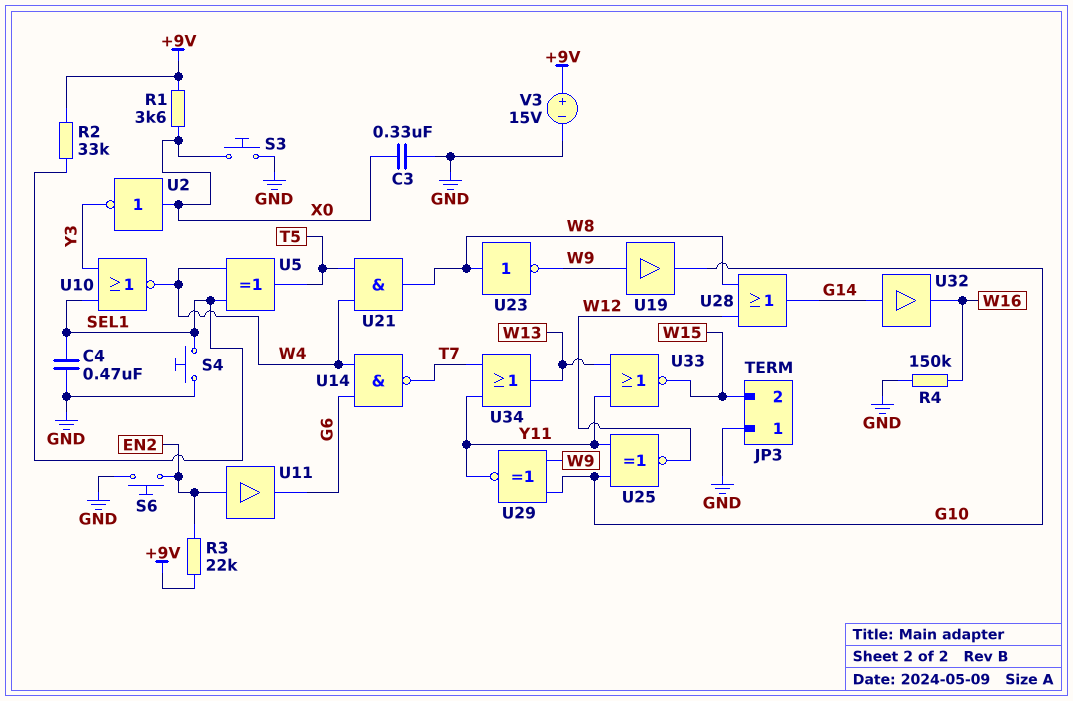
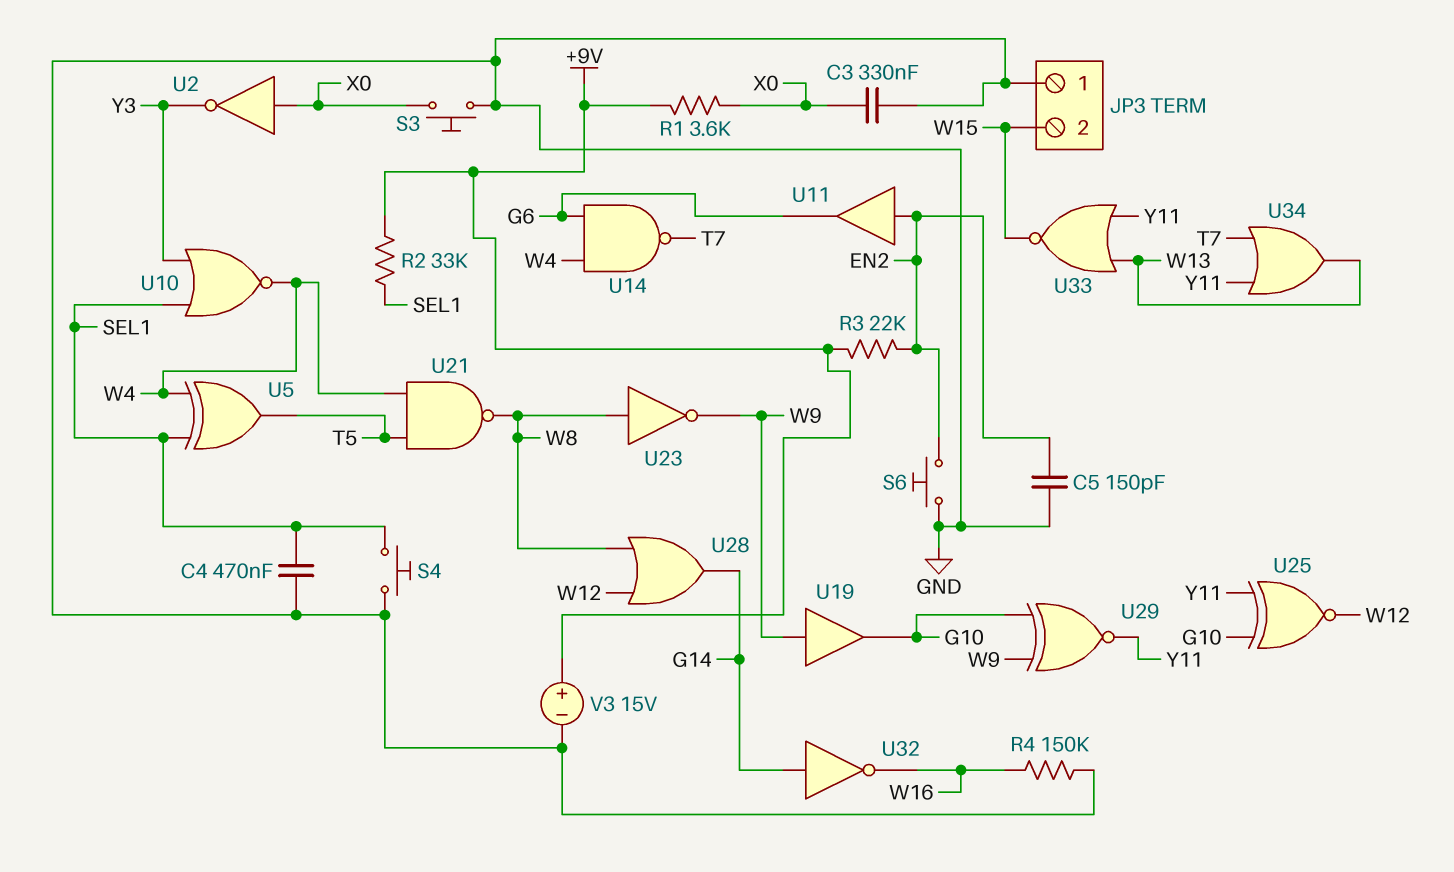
C5: none -> 150pF (EN2, GND)
U21: AND (in T5, in W4, out W8) -> NAND (in T5, in W4, out W8)
U32: buffer (in G14, out W16) -> NOT (in G14, out W16)

